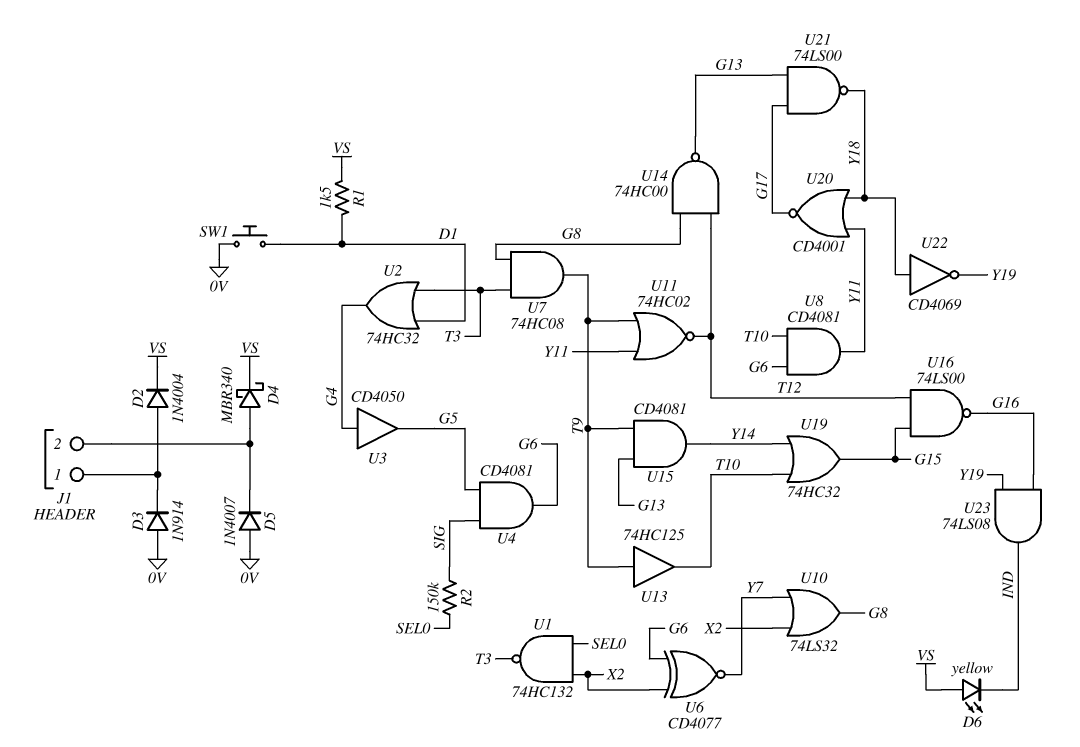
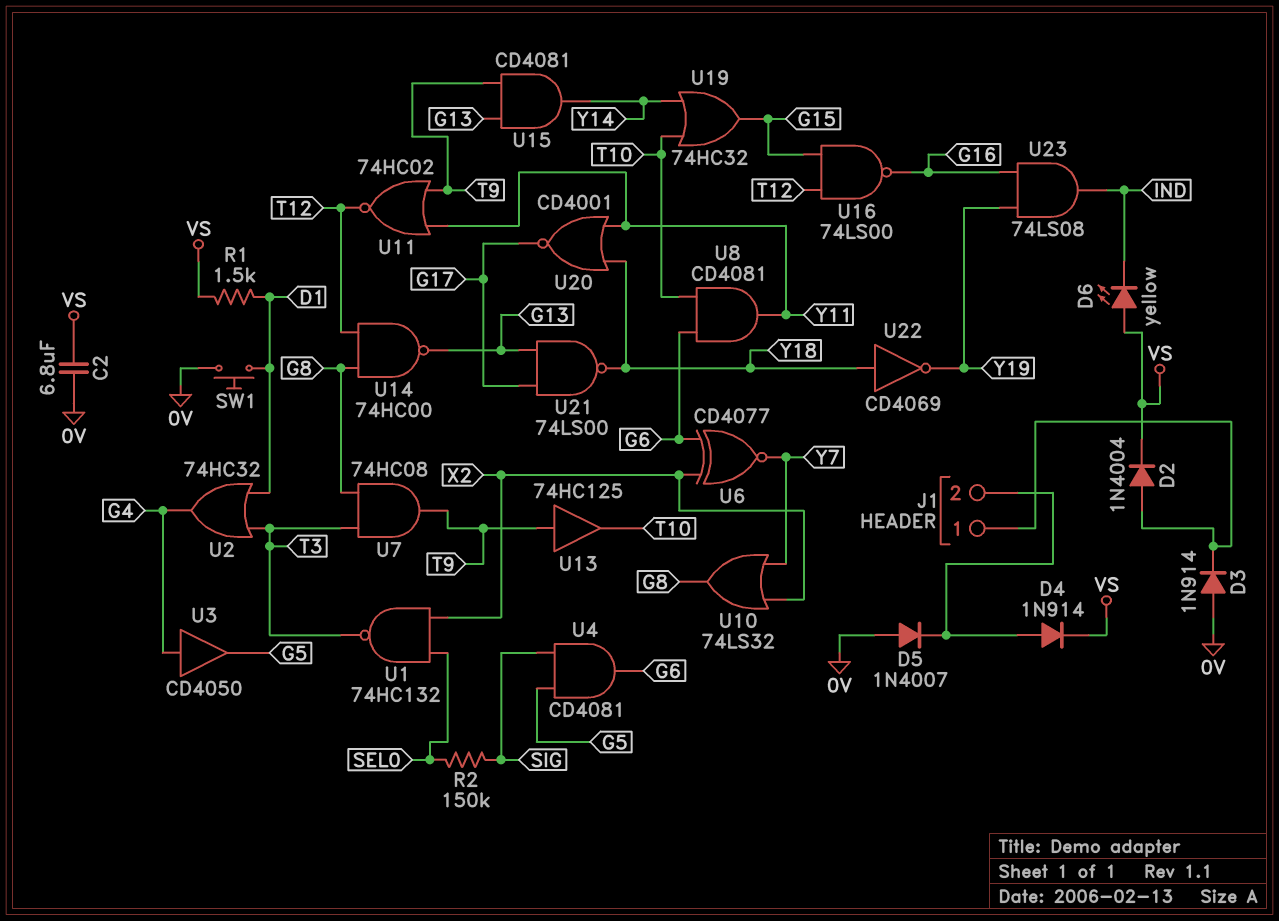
C2: none -> 6.8uF (0V, VS)
D4: schottky MBR340 (A J1/2, K VS) -> diode 1N914 (A J1/2, K VS)

